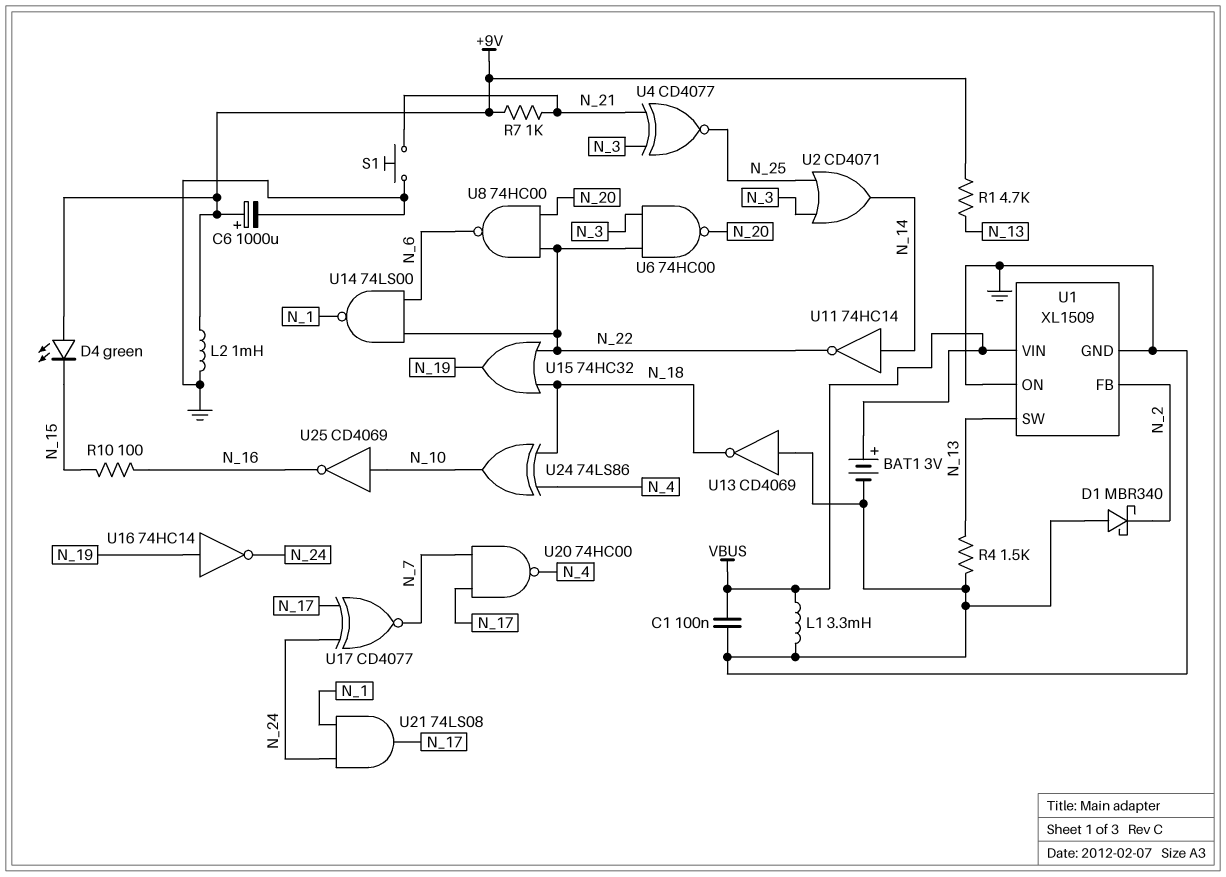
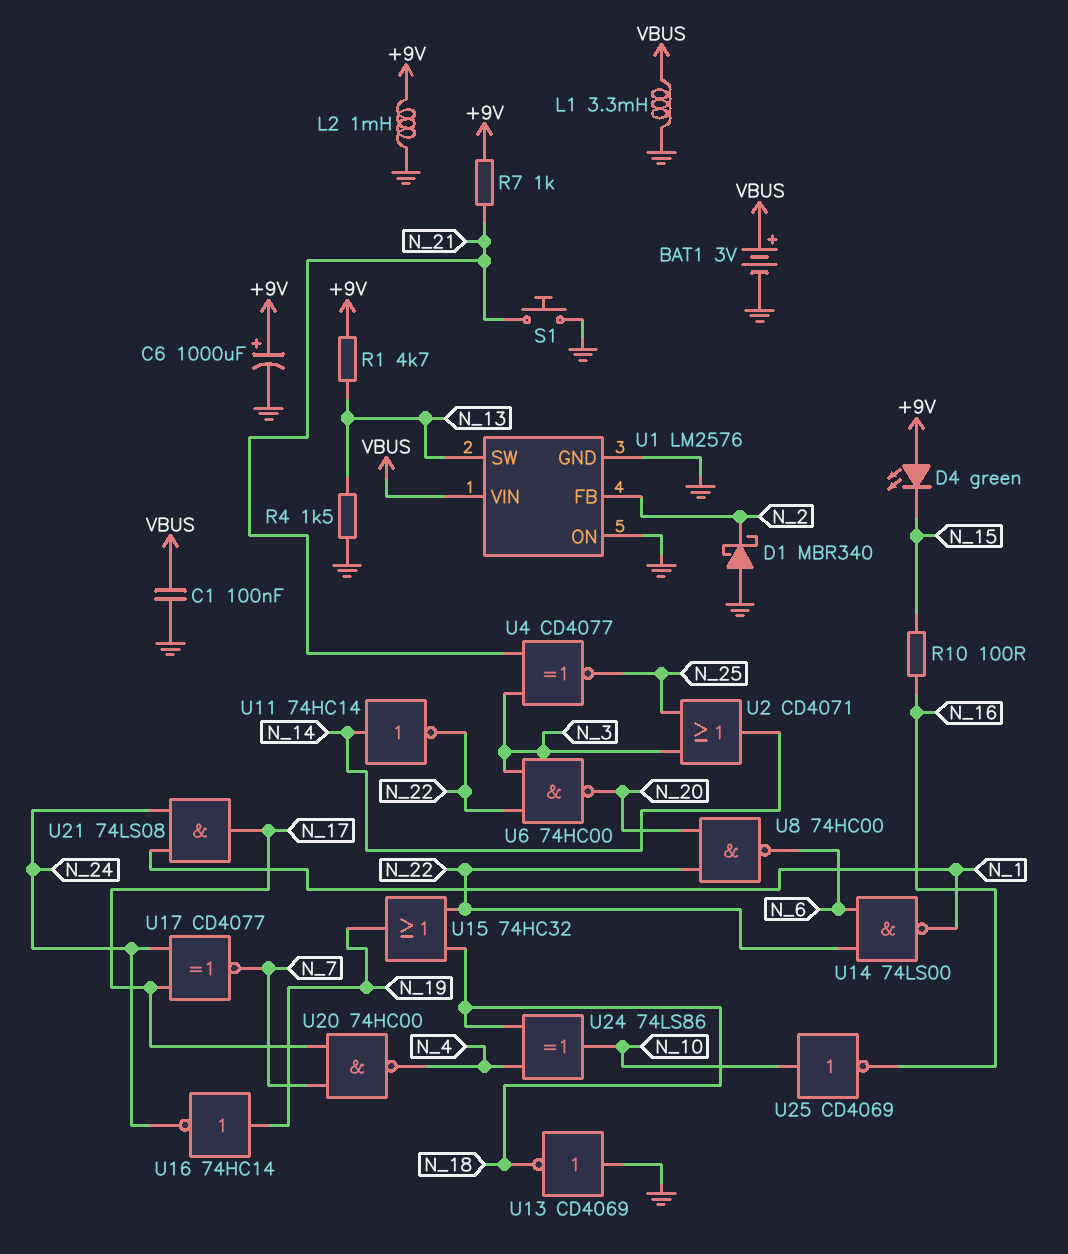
U1: XL1509 -> LM2576

